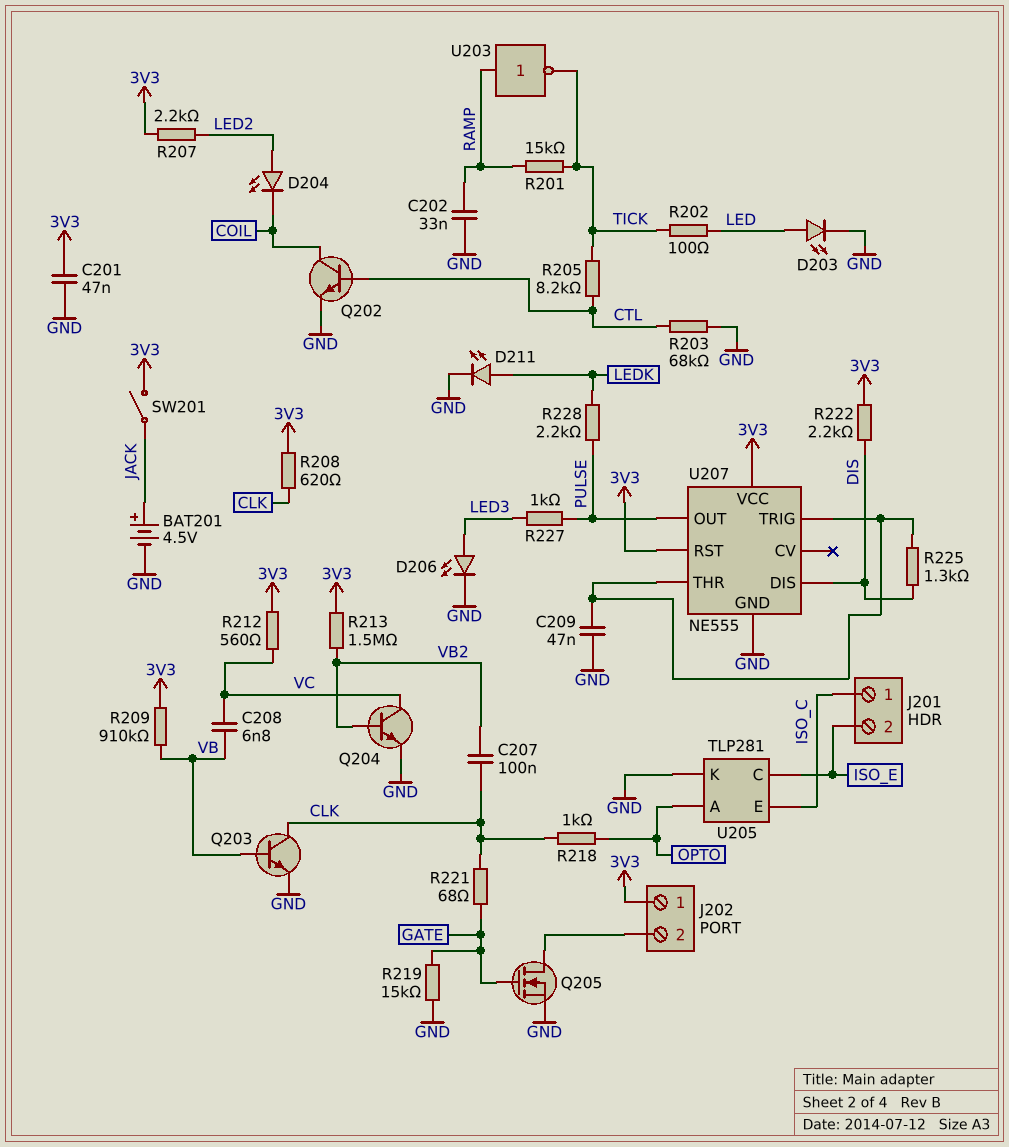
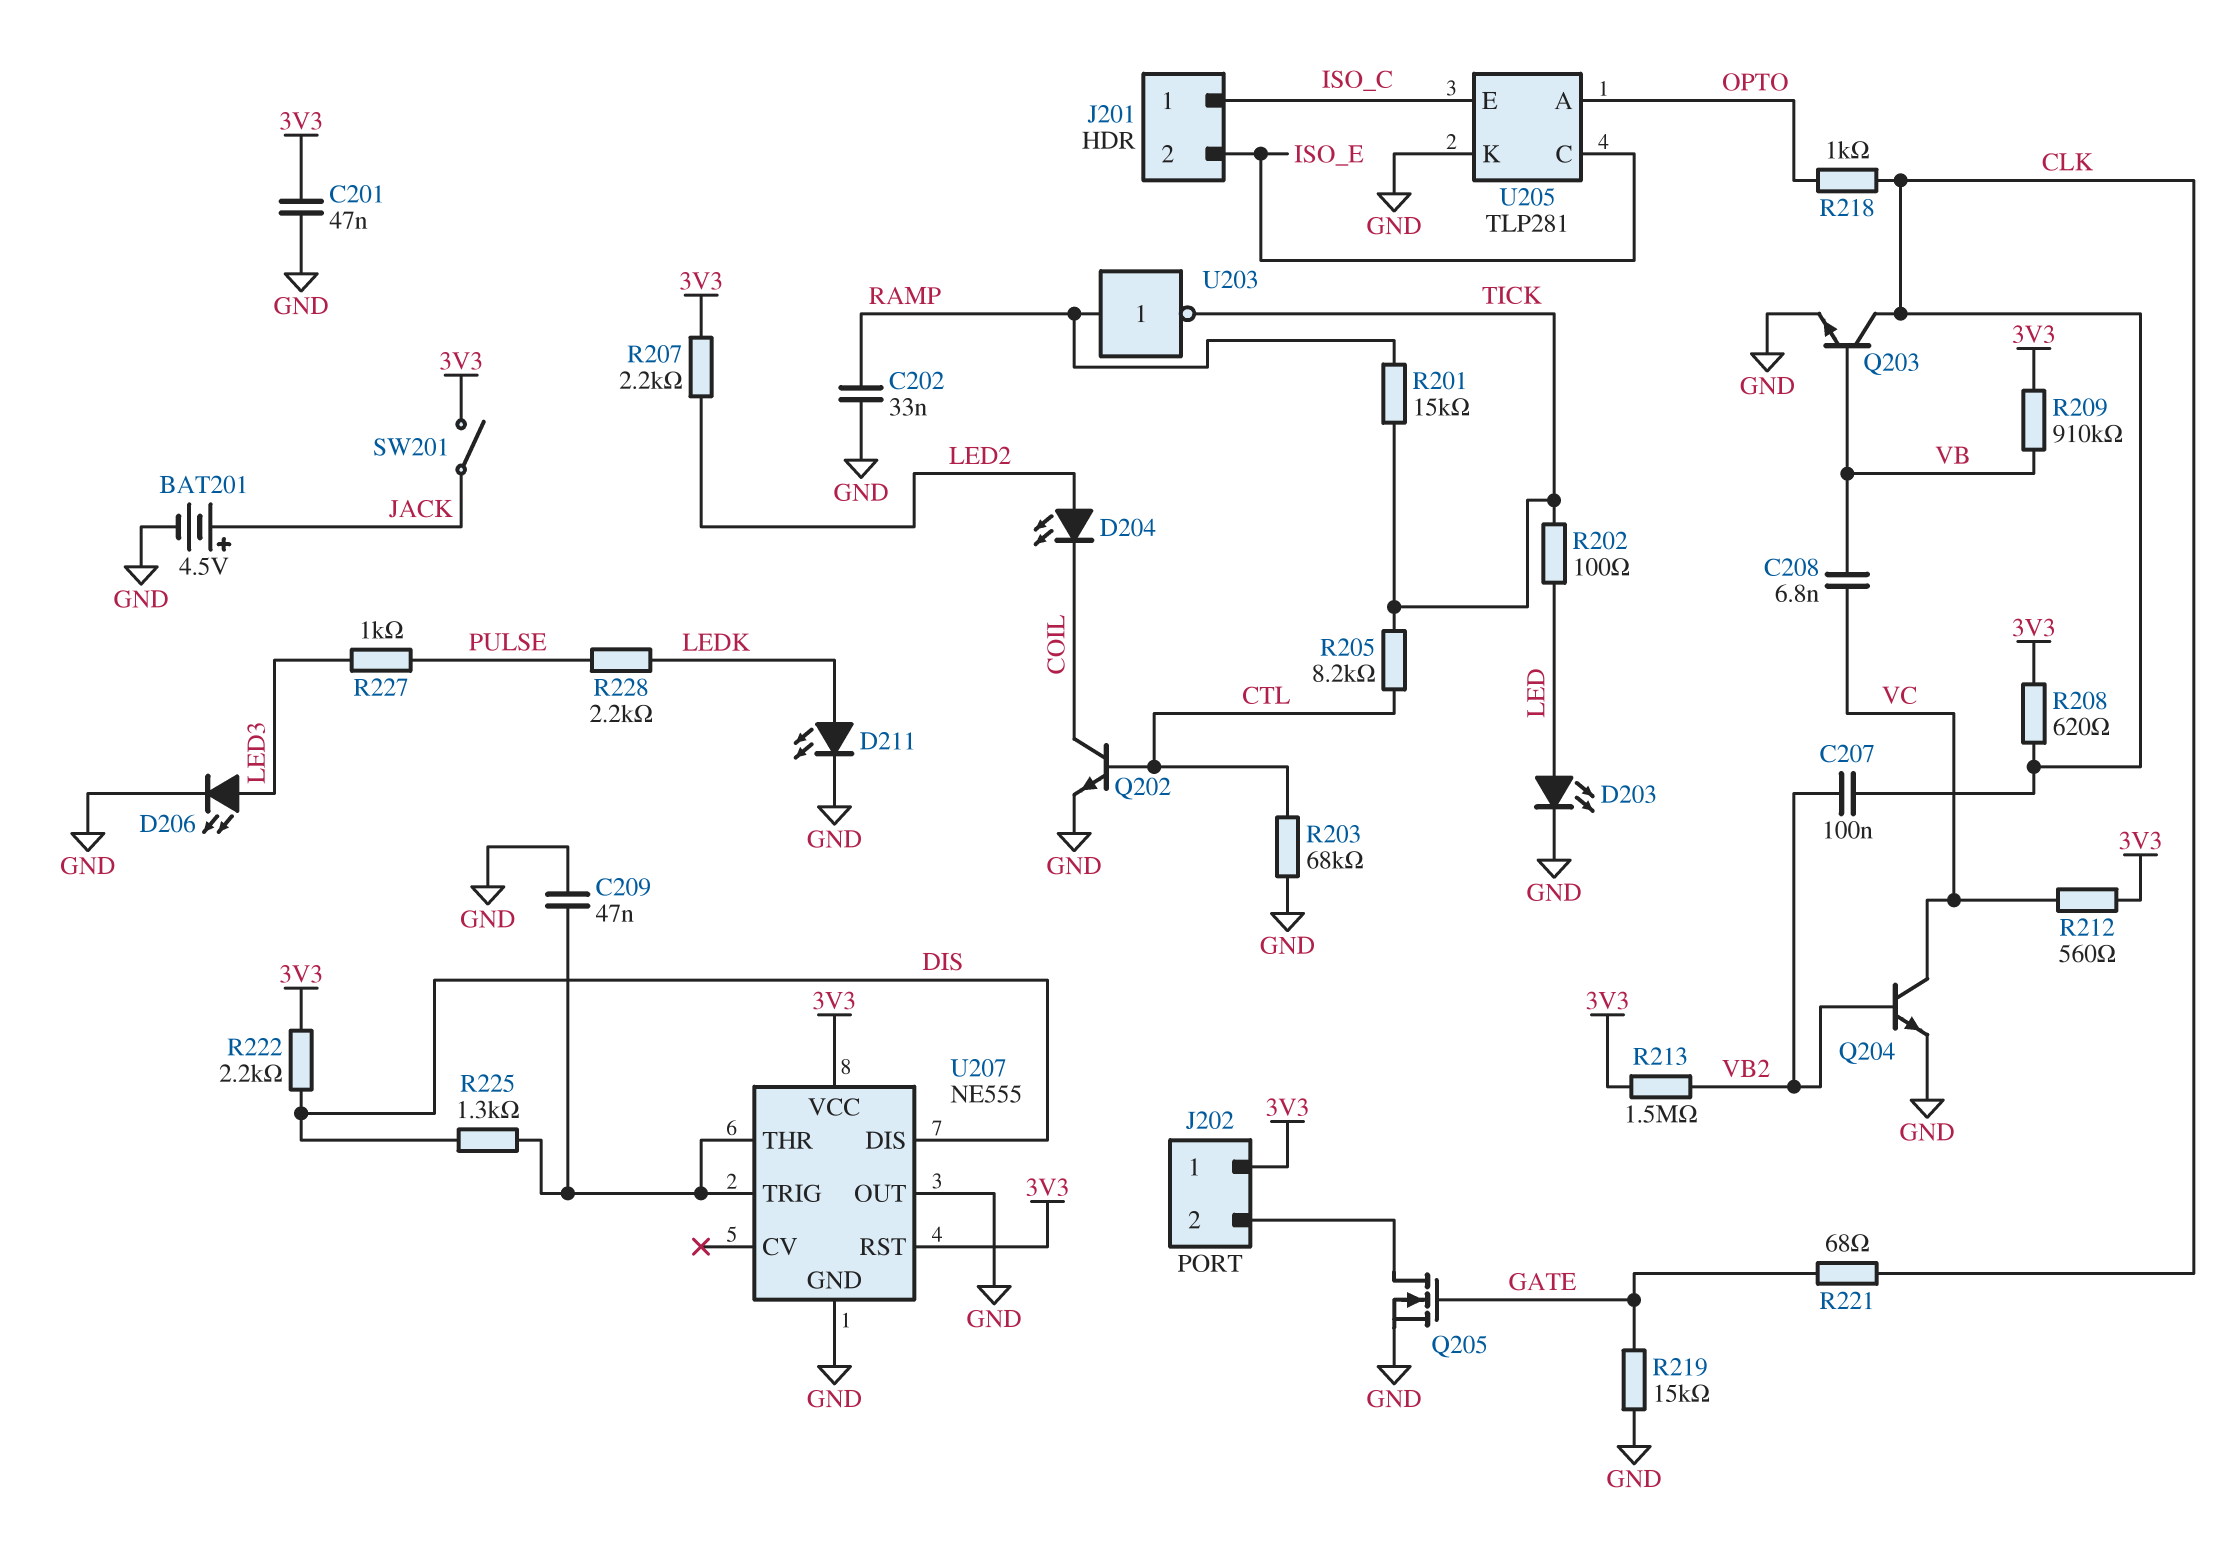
U207 pin OUT: PULSE -> GND

